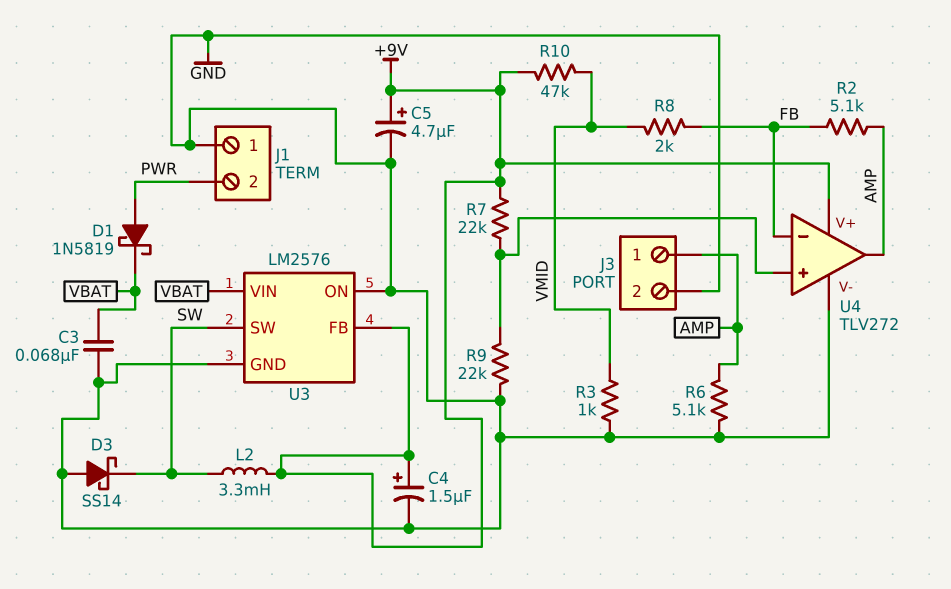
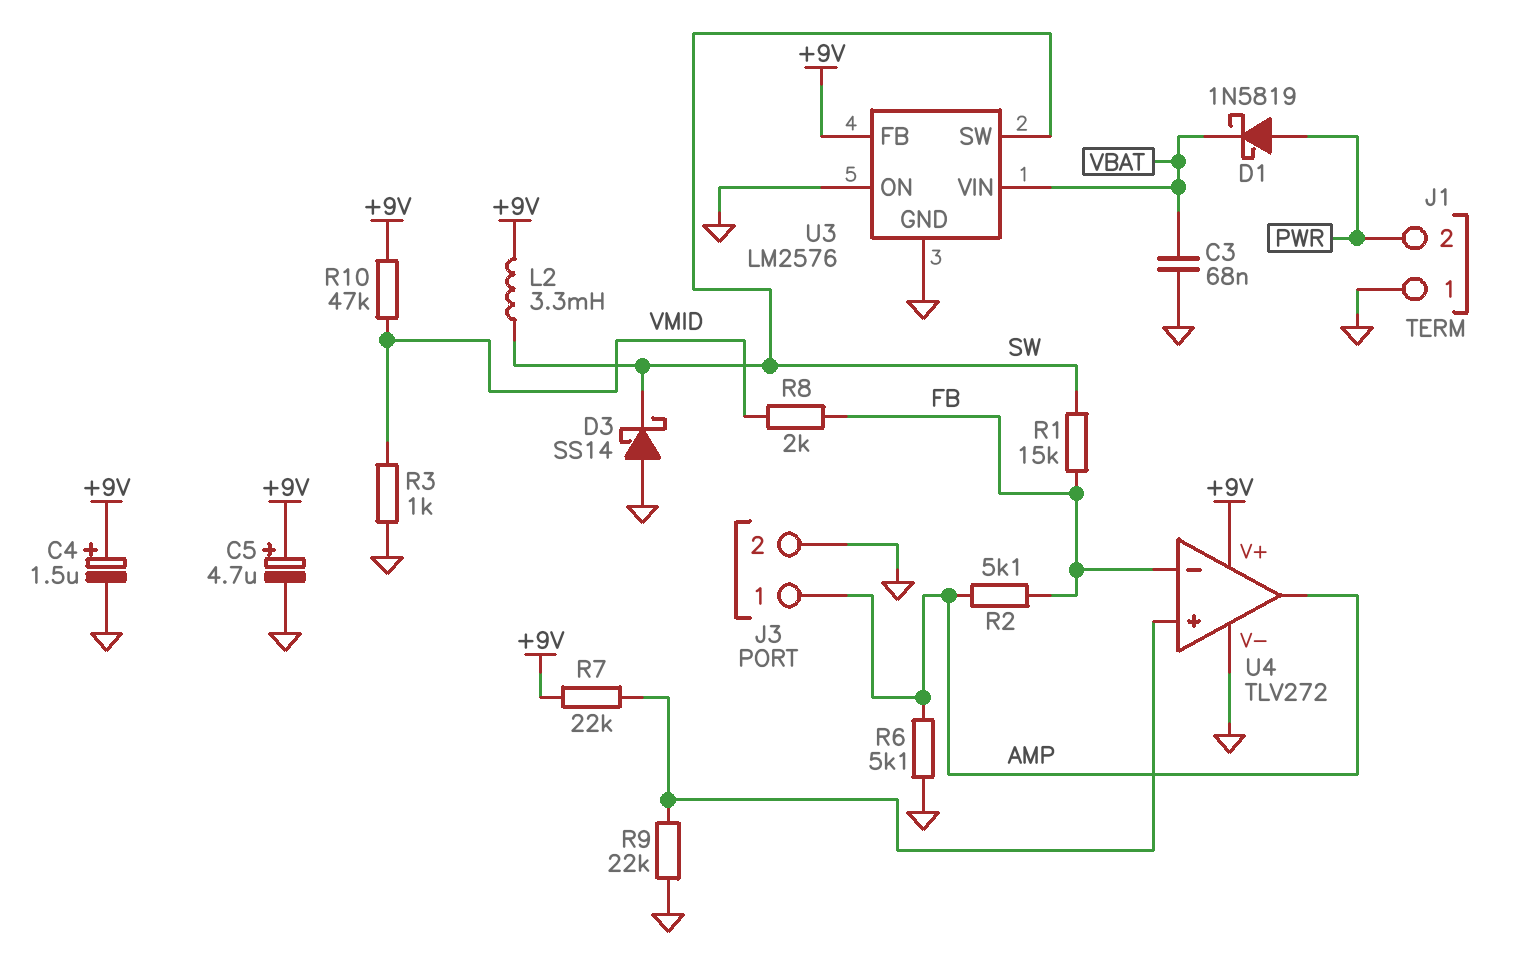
R1: none -> 15k (FB, SW)

